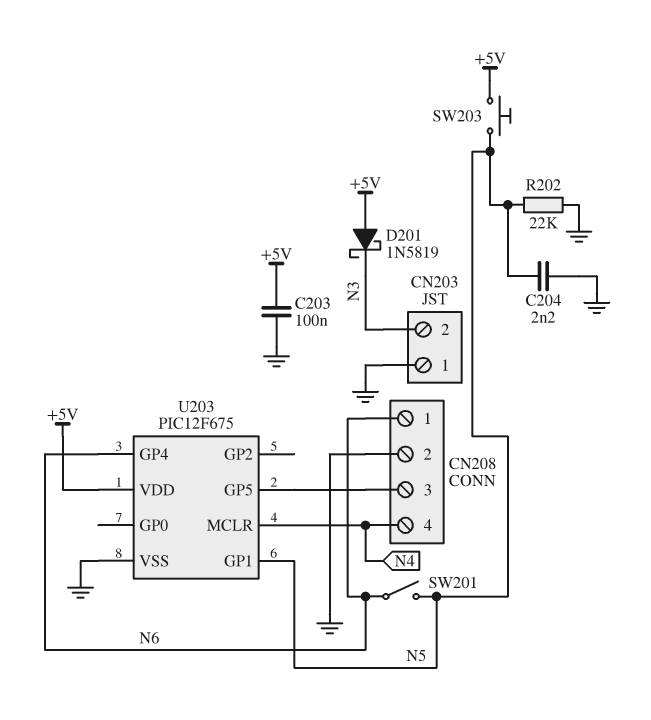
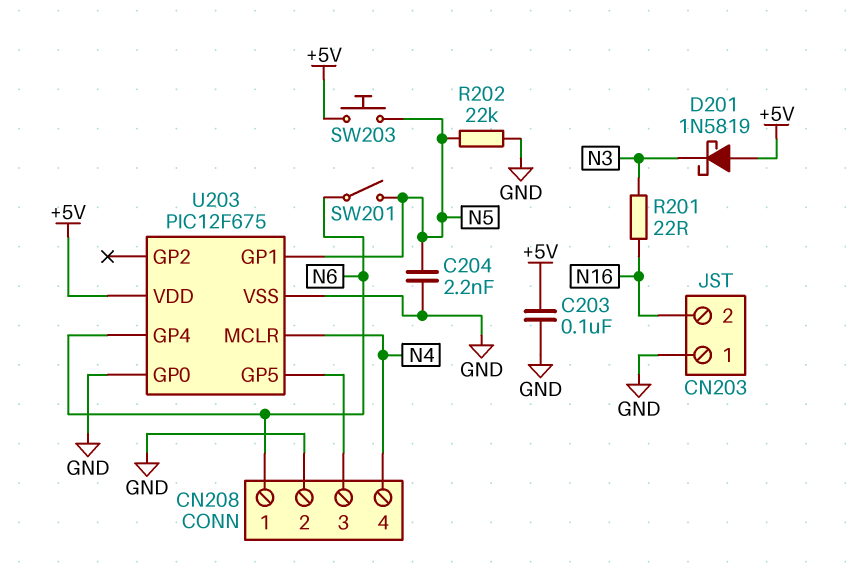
CN203 pin 2: N3 -> N16
R201: none -> 22 (N3, N16)
U203 pin GP0: none -> GND

